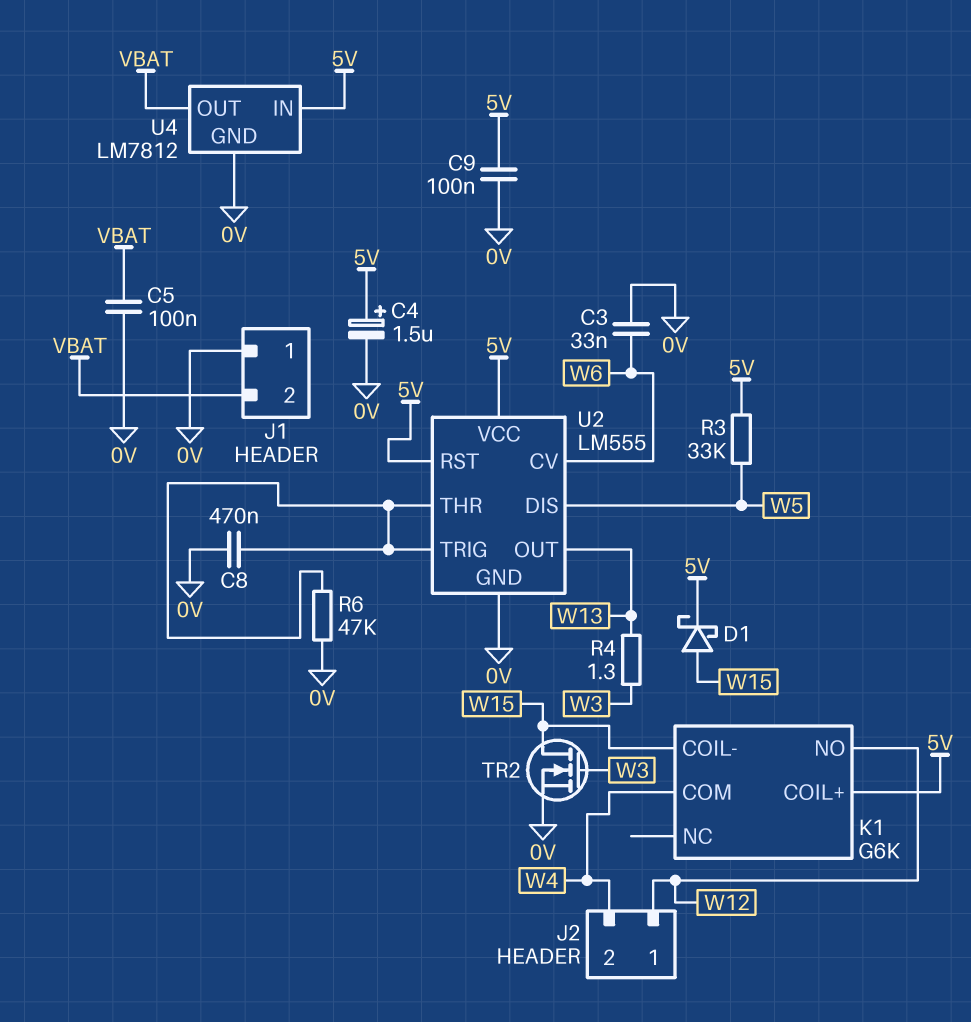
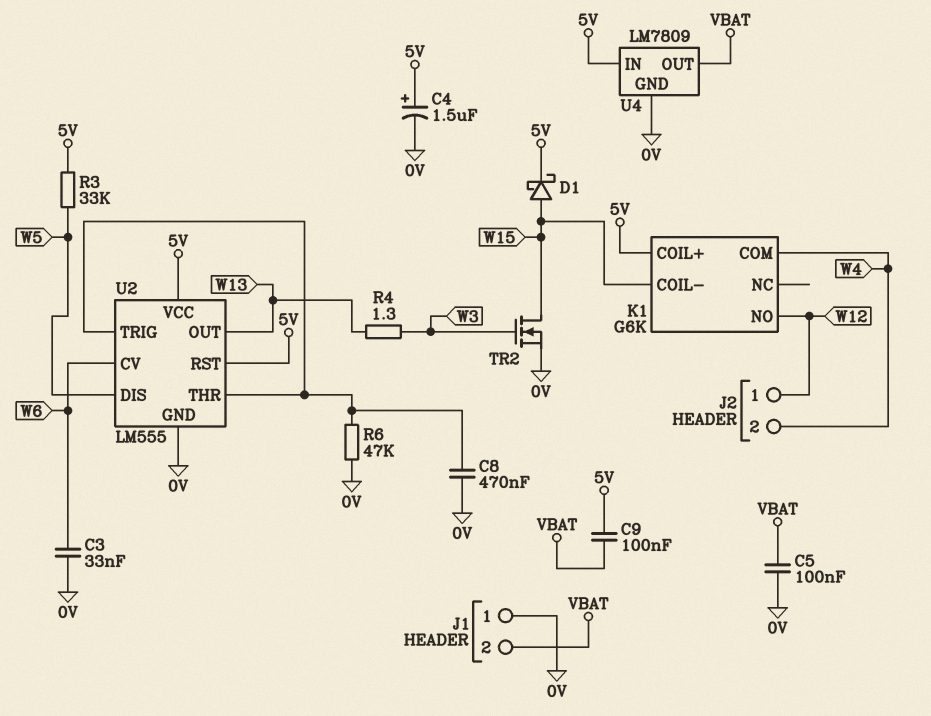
C9: 100nF (0V, 5V) -> 100nF (5V, VBAT)
U4: LM7812 -> LM7809

